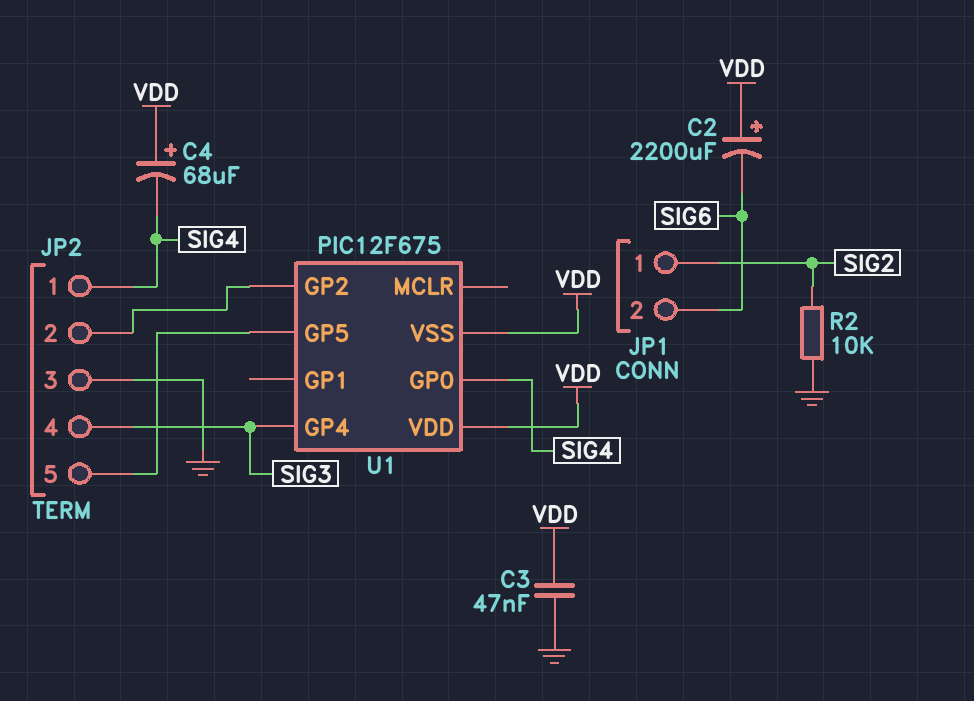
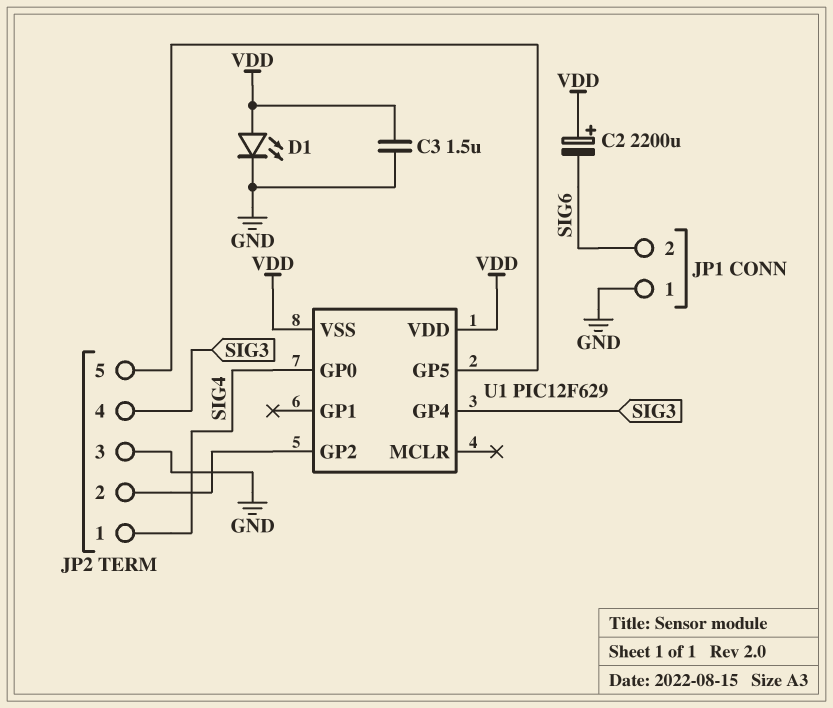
C3: 47nF (GND, VDD) -> 1.5uF (GND, VDD)
C4: 68uF (plus VDD, minus SIG4) -> none
D1: none -> LED (A VDD, K GND)
JP1 pin 1: SIG2 -> GND
R2: 10k (GND, SIG2) -> none
U1: PIC12F675 -> PIC12F629

